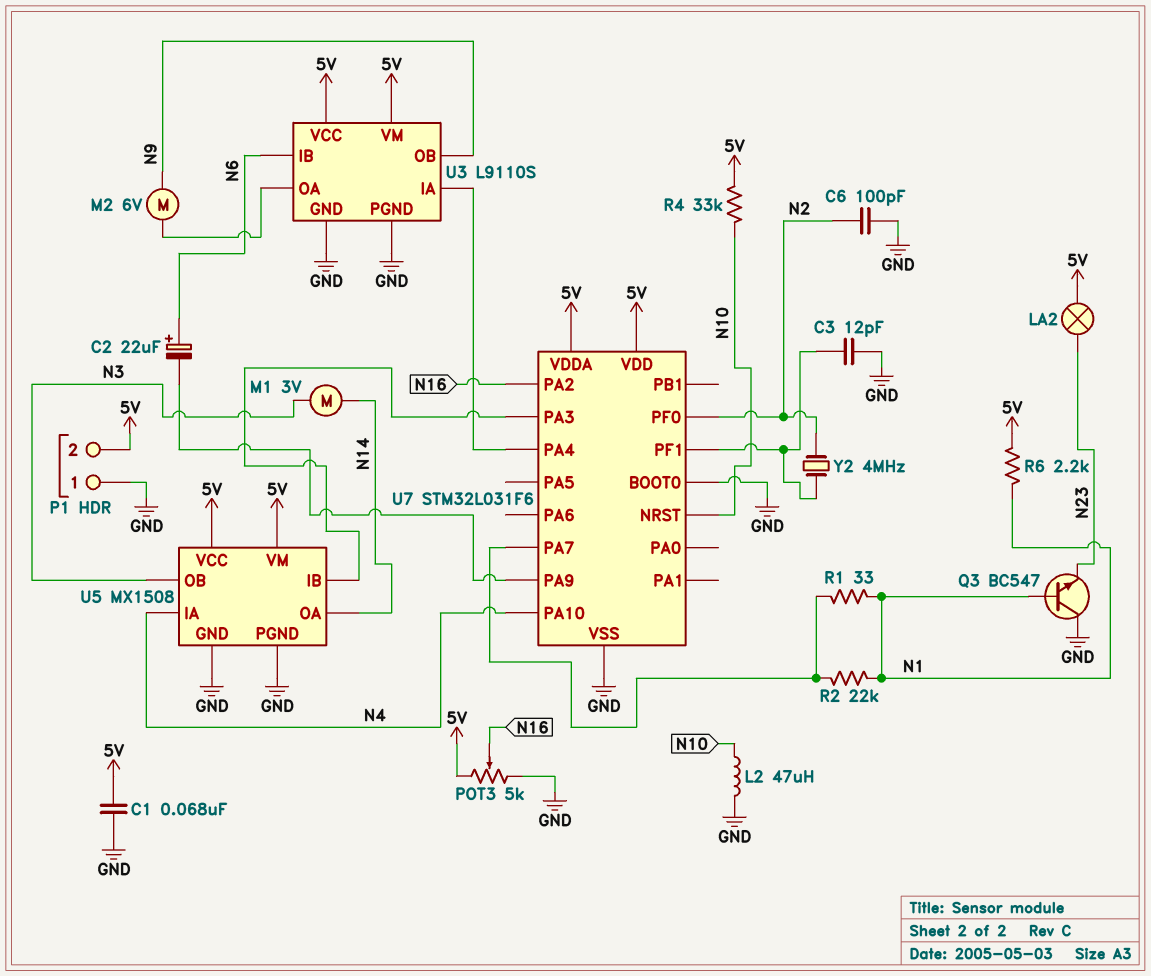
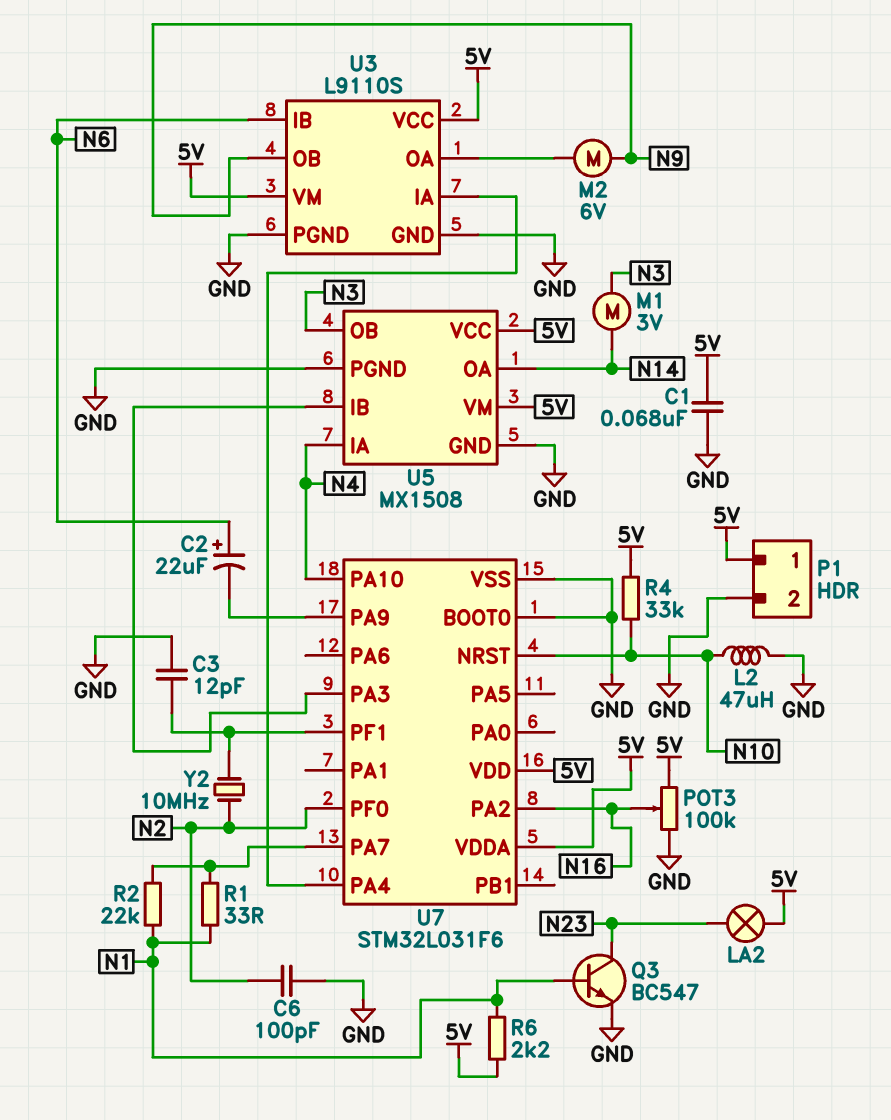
P1 pin 1: GND -> 5V
P1 pin 2: 5V -> GND
POT3: 5k (5V, GND, wiper N16) -> 100k (5V, GND, wiper N16)
Q3: NPN BC547 (B N1, C GND, E N23) -> NPN BC547 (B N1, C N23, E GND)
Y2: 4MHz (N2, U7/PF1) -> 10MHz (N2, U7/PF1)

